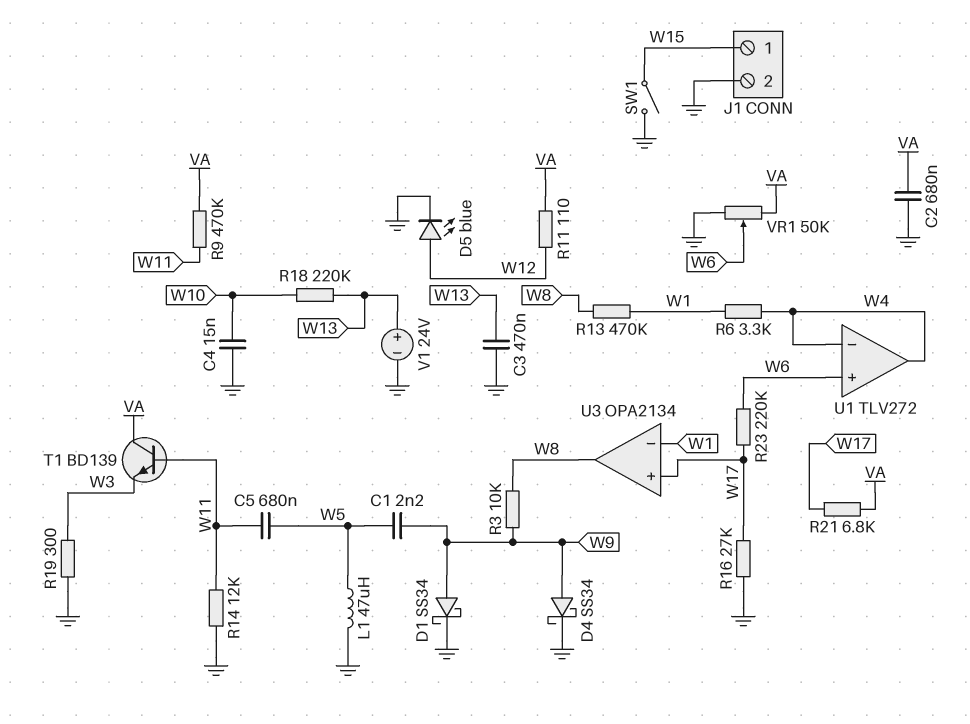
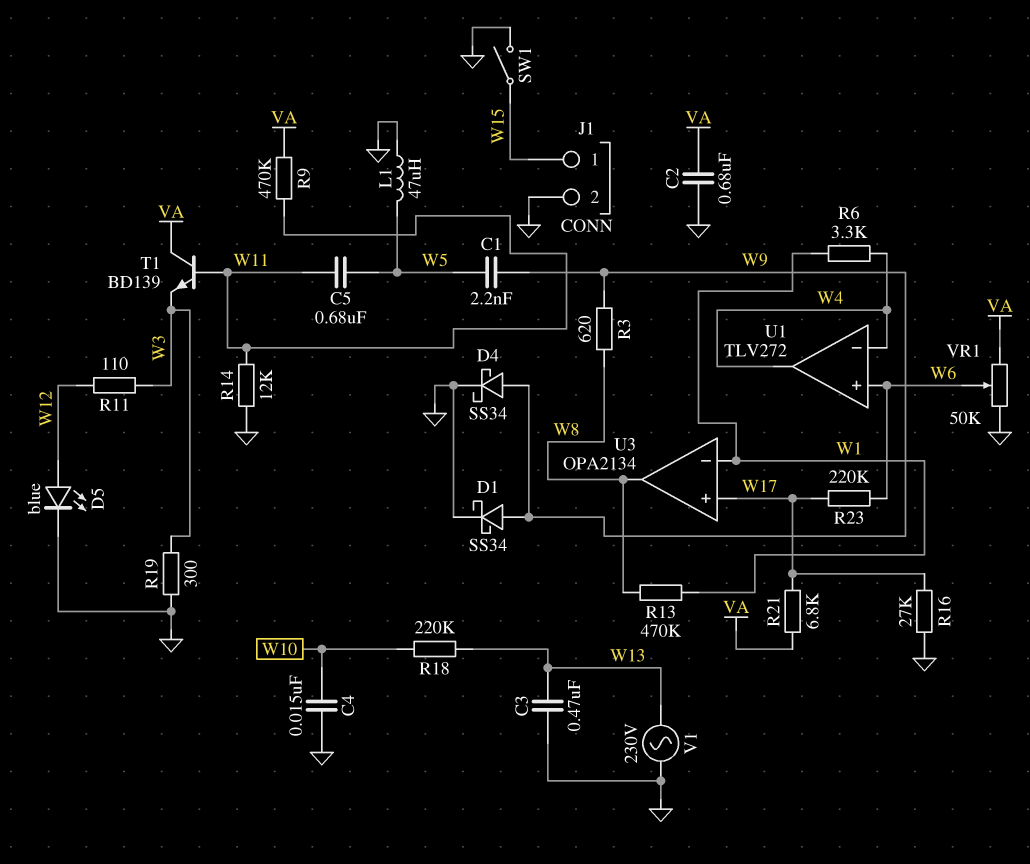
R3: 10k (W8, W9) -> 620 (W8, W9)
R11: 110 (VA, W12) -> 110 (W3, W12)
V1: 24V (plus W13, minus GND) -> AC 230V (GND, W13)

